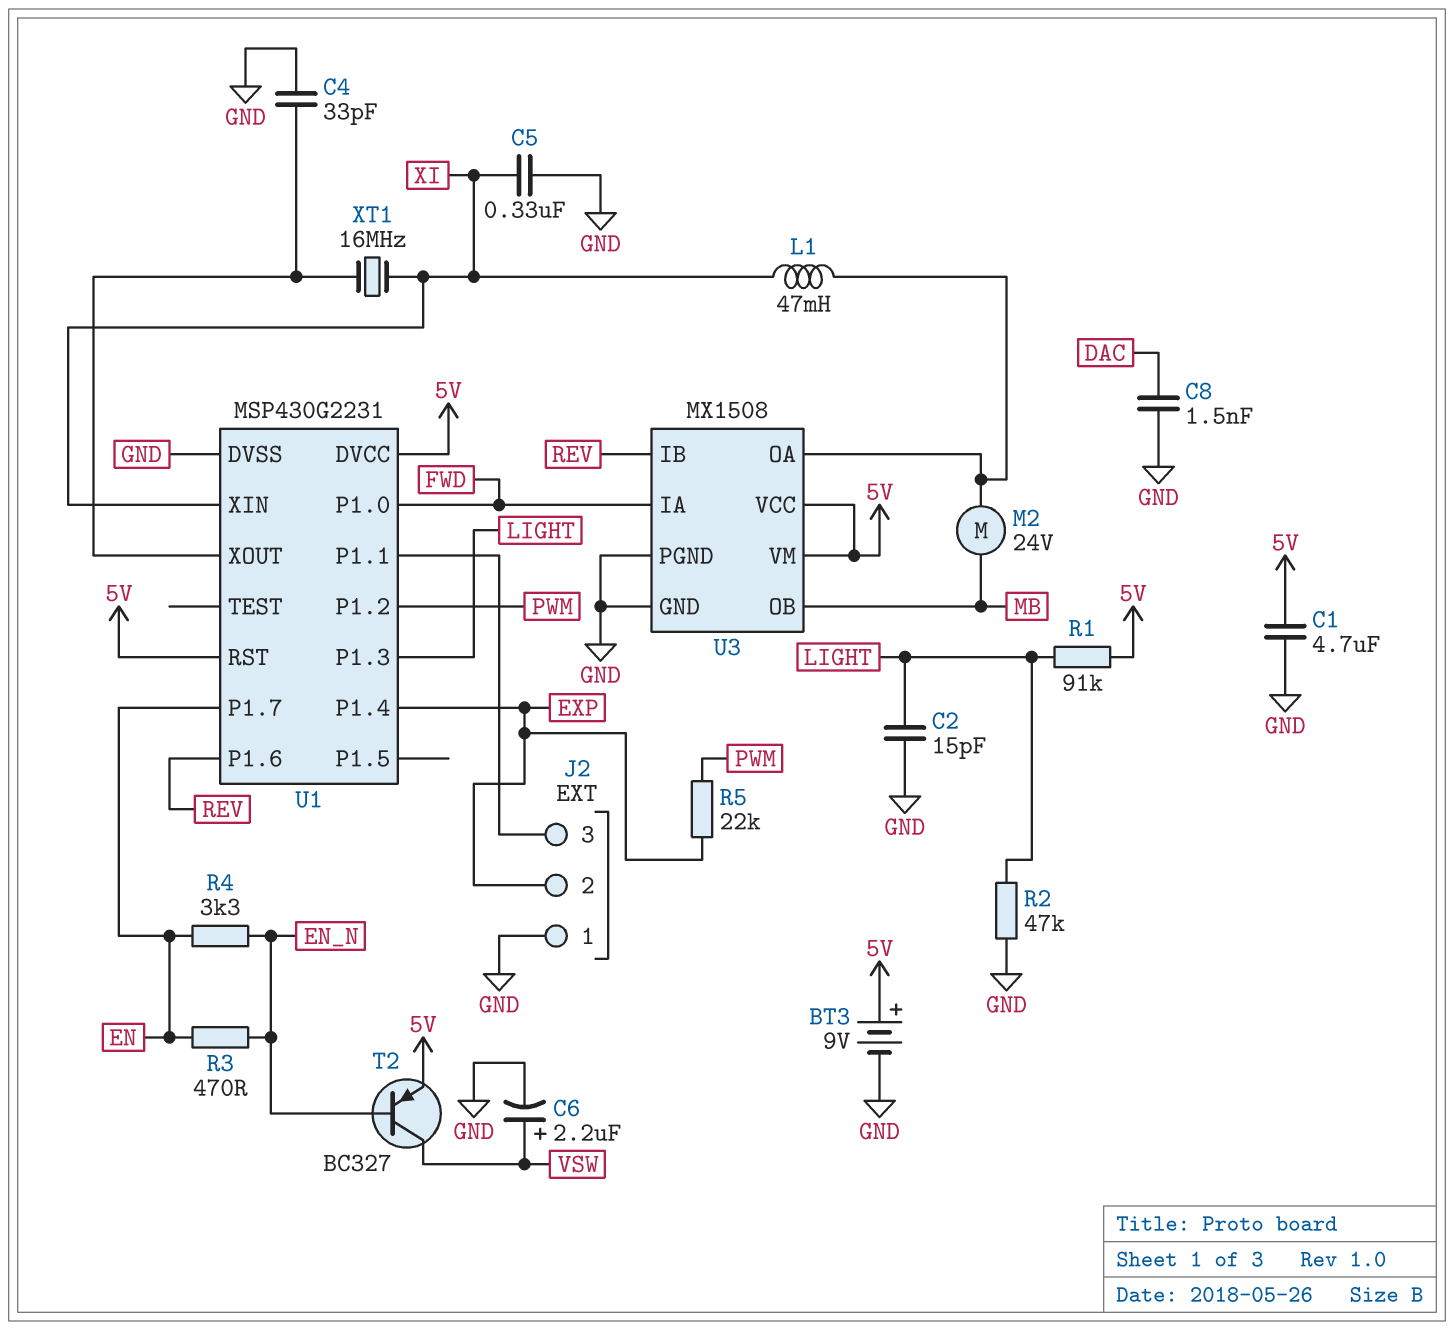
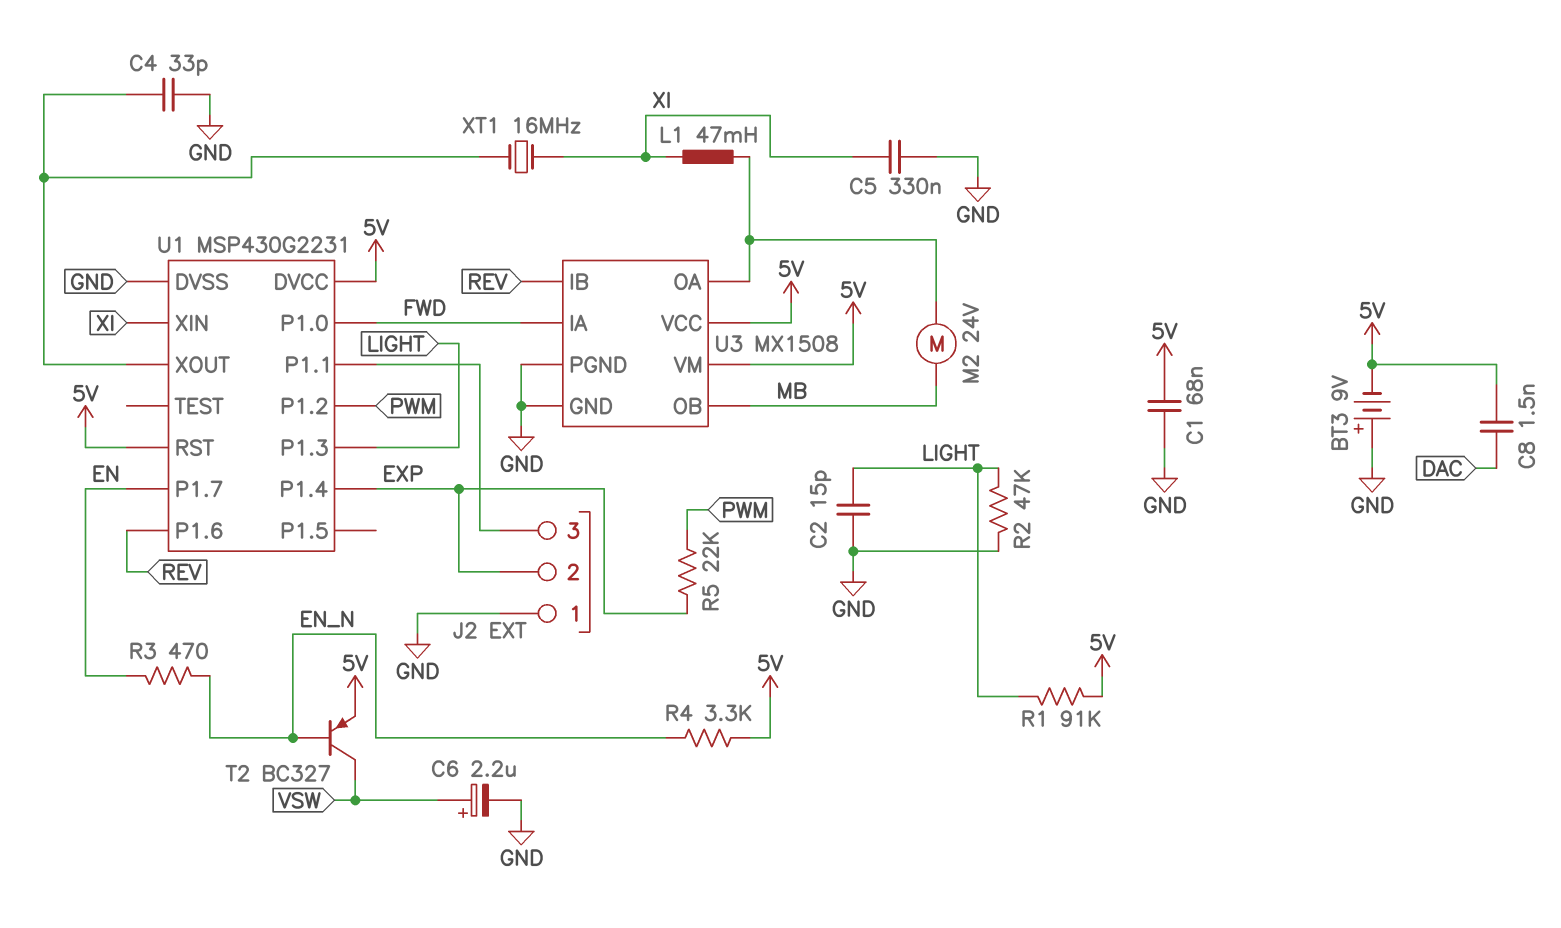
BT3: 9V (plus 5V, minus GND) -> 9V (plus GND, minus 5V)
C1: 4.7uF (5V, GND) -> 68nF (5V, GND)
C8: 1.5nF (DAC, GND) -> 1.5nF (5V, DAC)
R4: 3.3k (EN, EN_N) -> 3.3k (5V, EN_N)

